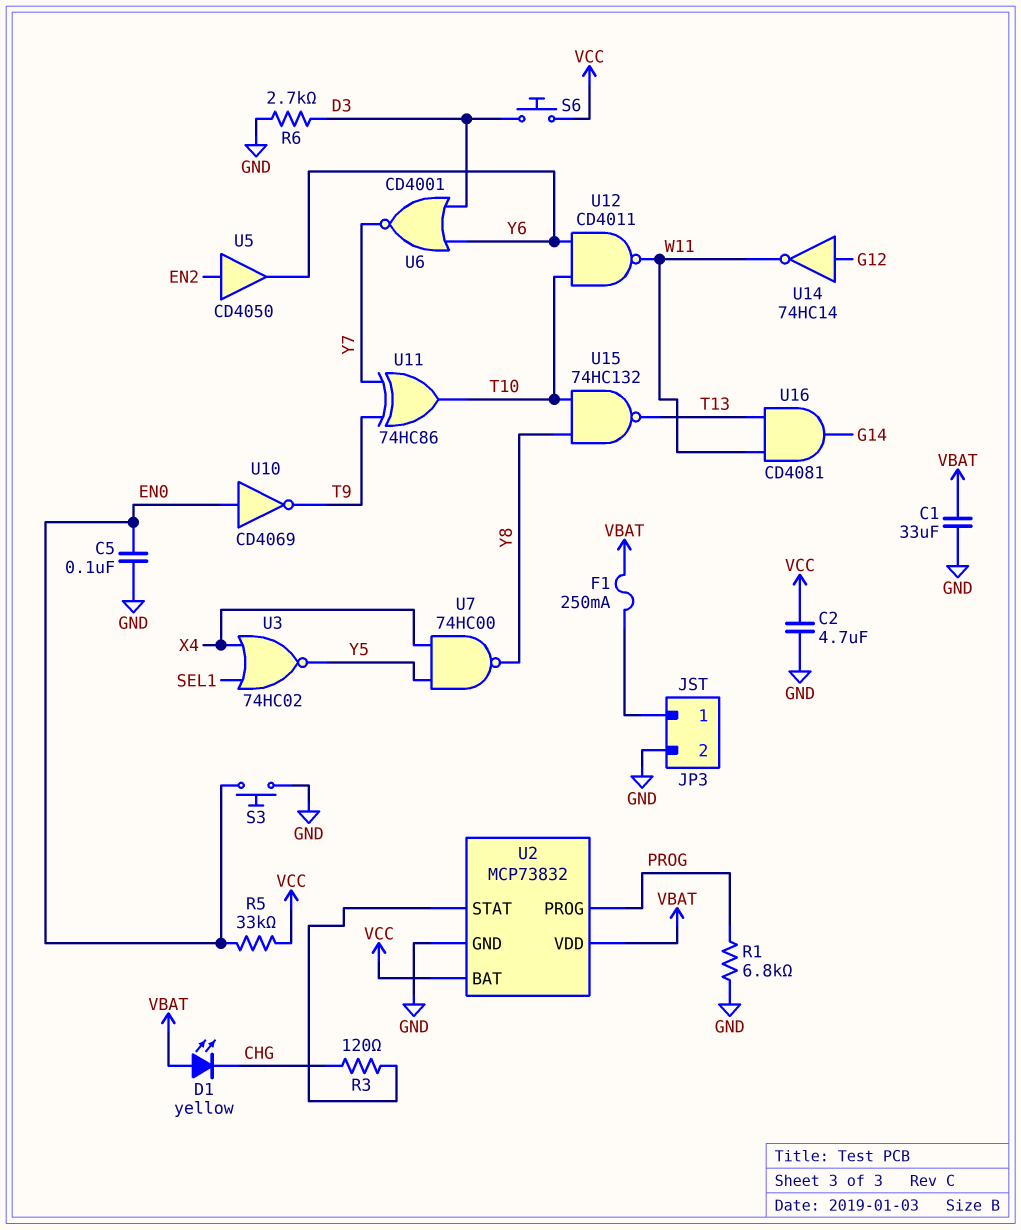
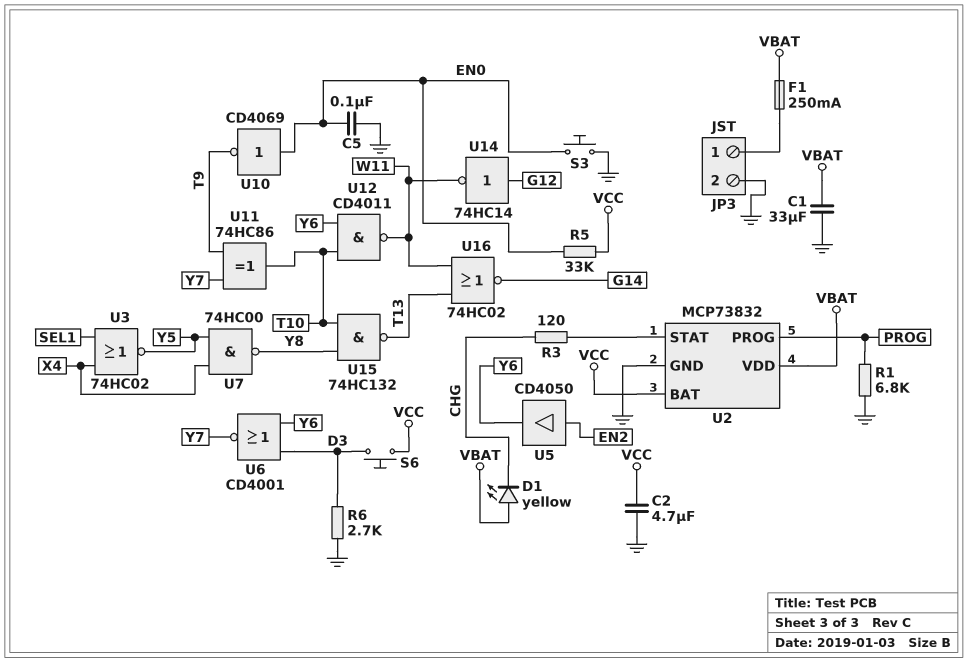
U16: AND CD4081 (in T13, in W11, out G14) -> NOR 74HC02 (in T13, in W11, out G14)

